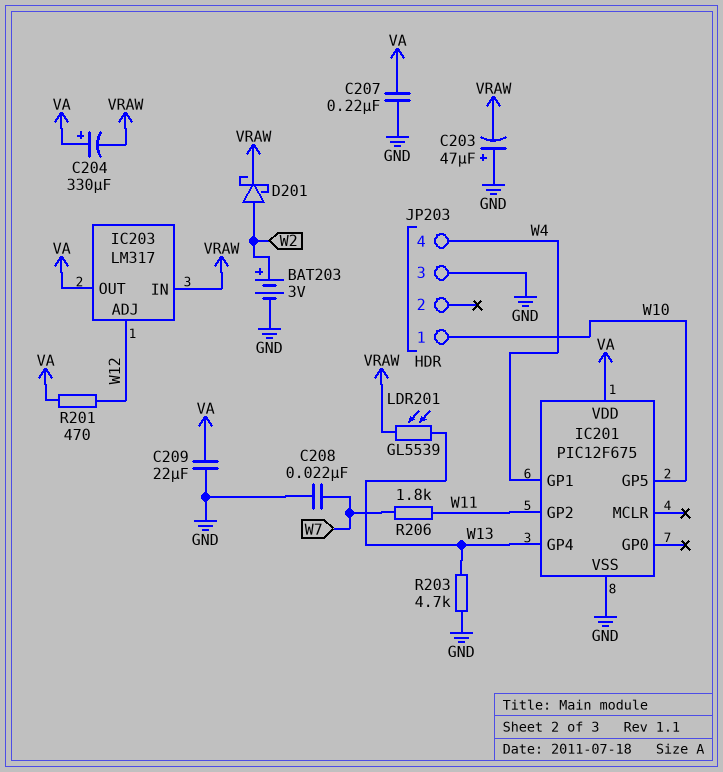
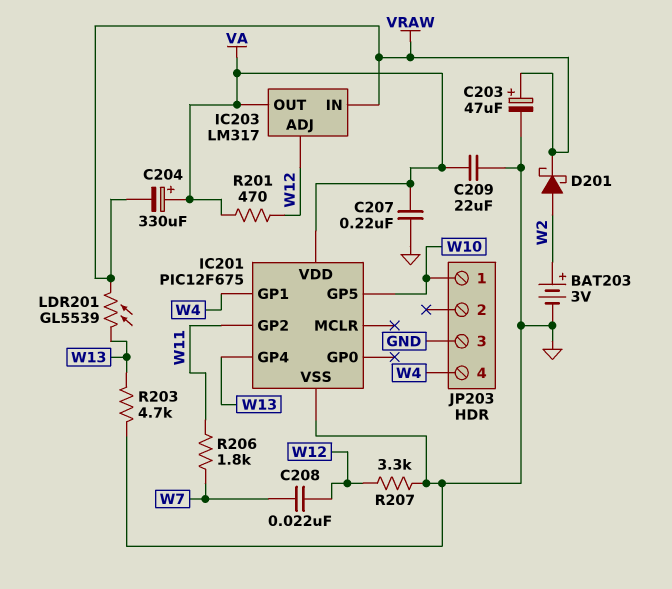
C203: 47uF (plus GND, minus VRAW) -> 47uF (plus VRAW, minus GND)
C208: 22nF (GND, W7) -> 22nF (W7, W12)
R207: none -> 3.3k (GND, W12)

